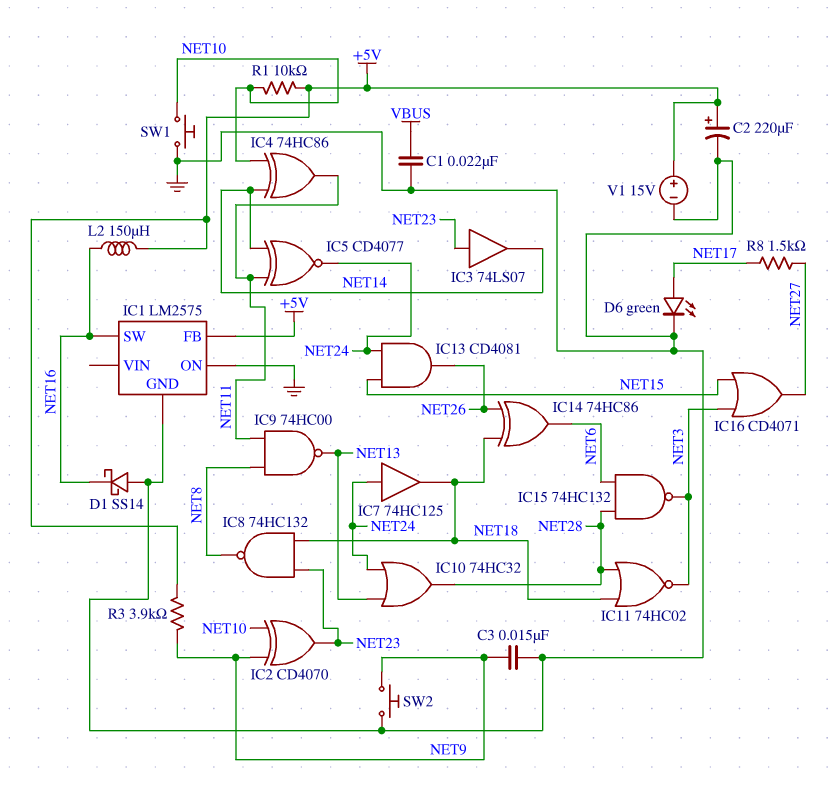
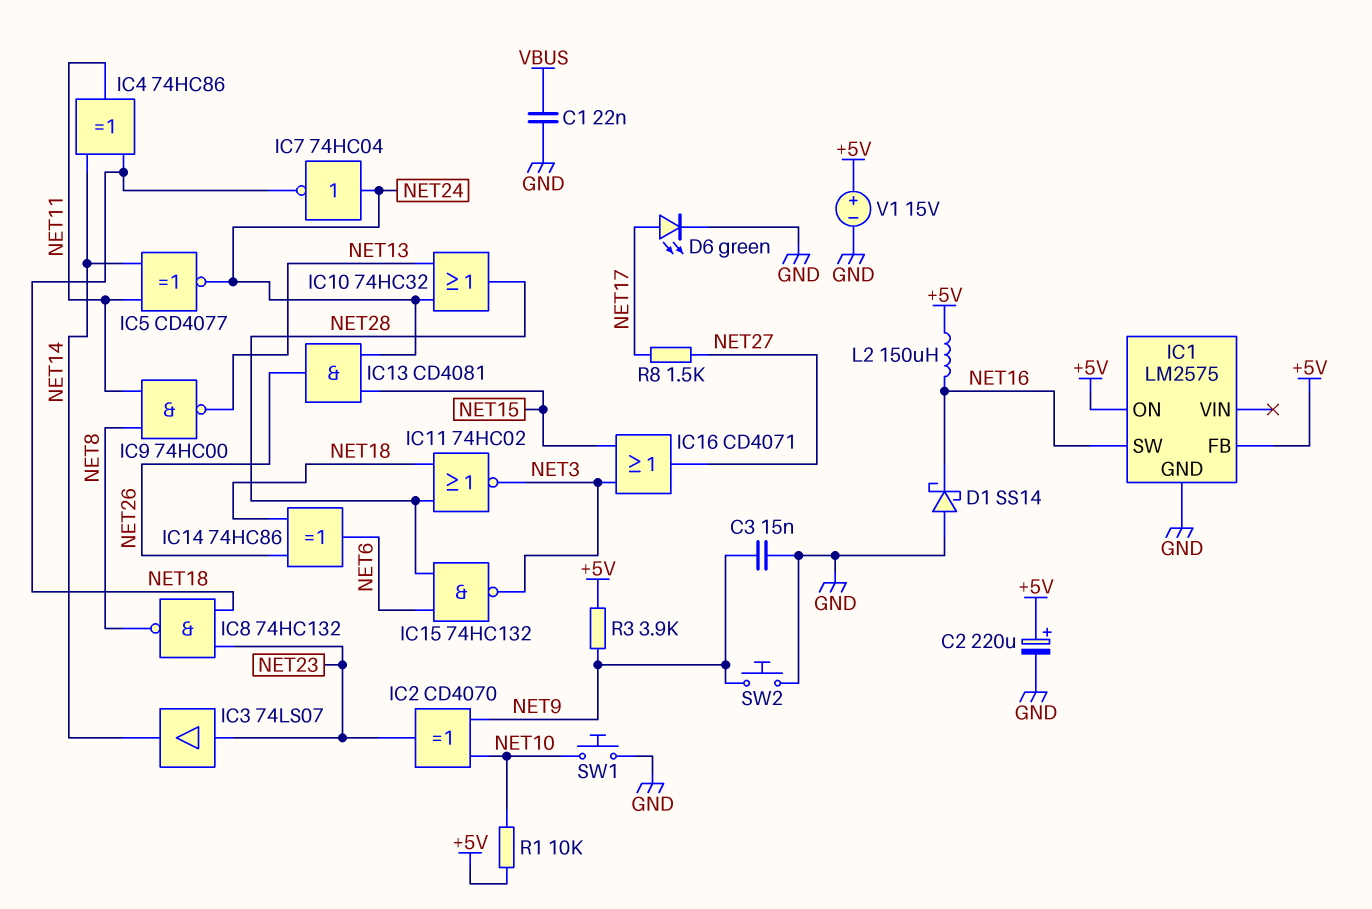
IC1 pin ON: GND -> +5V
IC4: XOR 74HC86 (in NET10, in NET14, out NET11) -> XOR 74HC86 (in NET14, in NET18, out NET11)
IC7: buffer 74HC125 (in NET24, out NET18) -> NOT 74HC04 (in NET24, out NET18)

